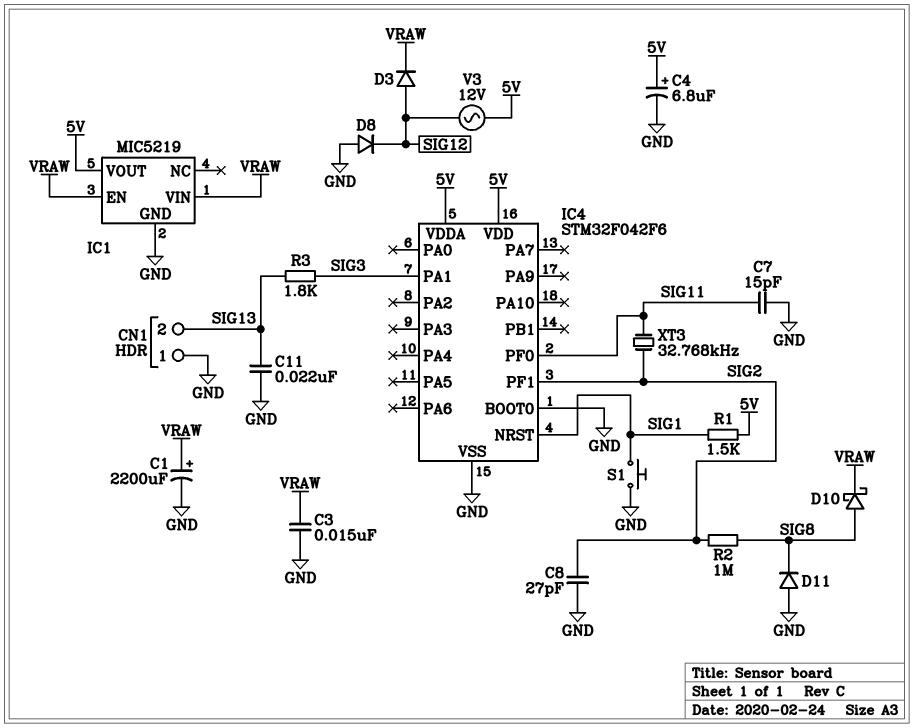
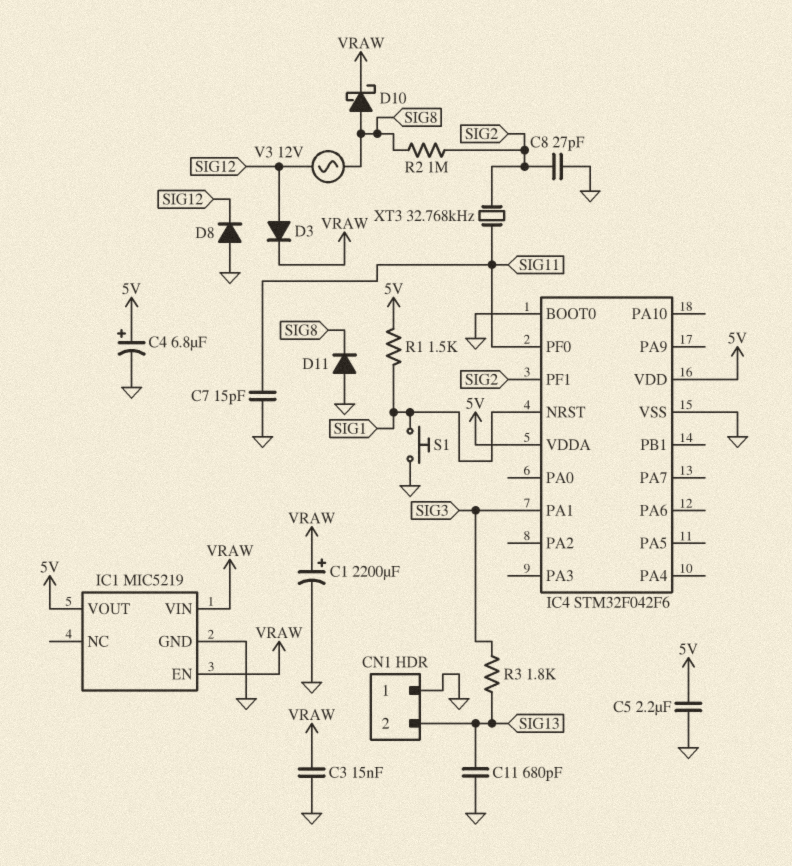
C5: none -> 2.2uF (5V, GND)
C11: 22nF (GND, SIG13) -> 680pF (GND, SIG13)
V3: AC 12V (5V, SIG12) -> AC 12V (SIG8, SIG12)

